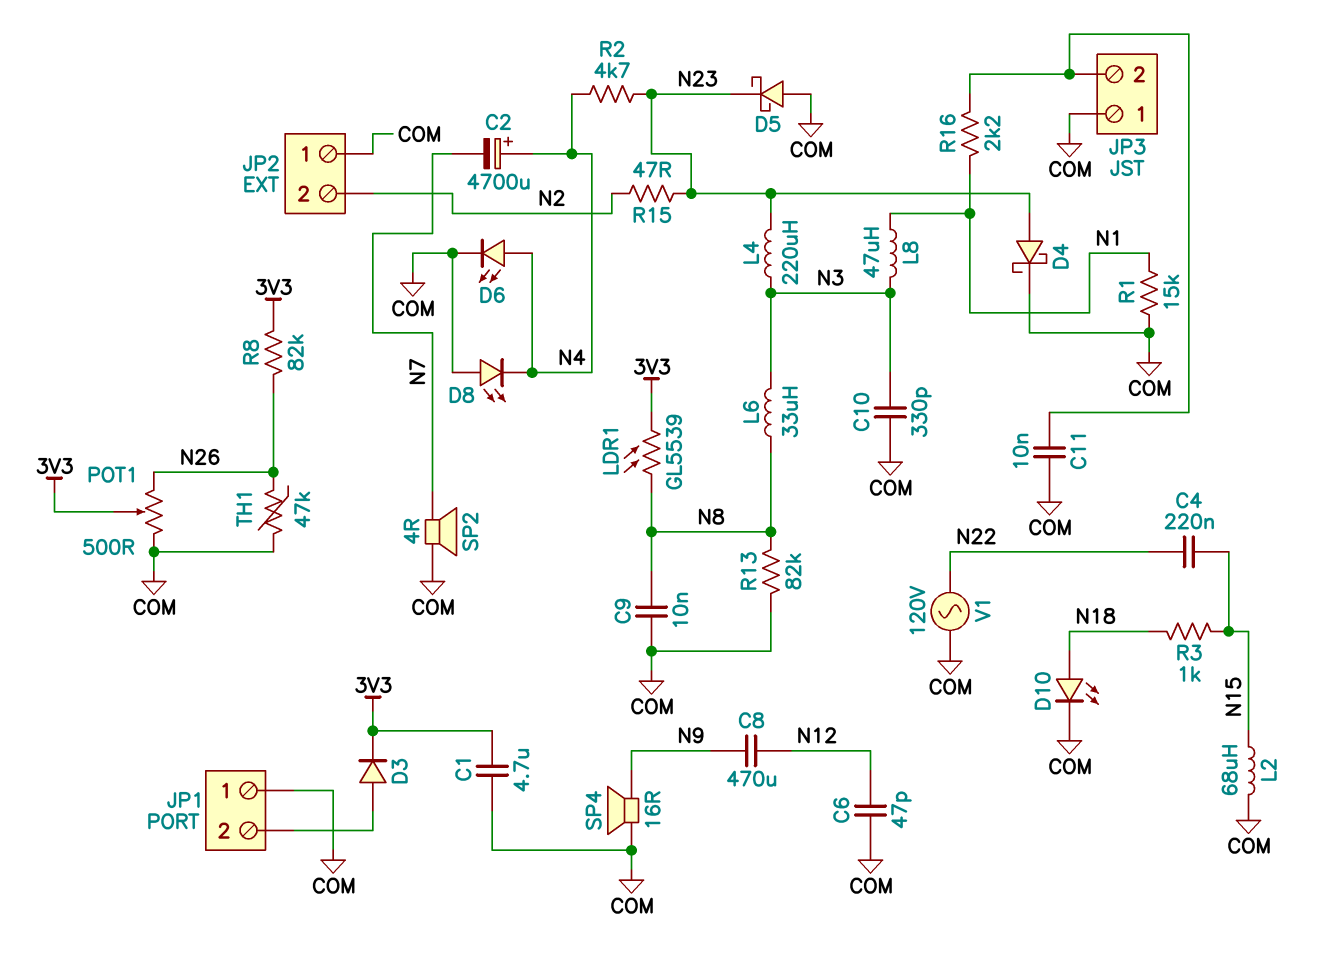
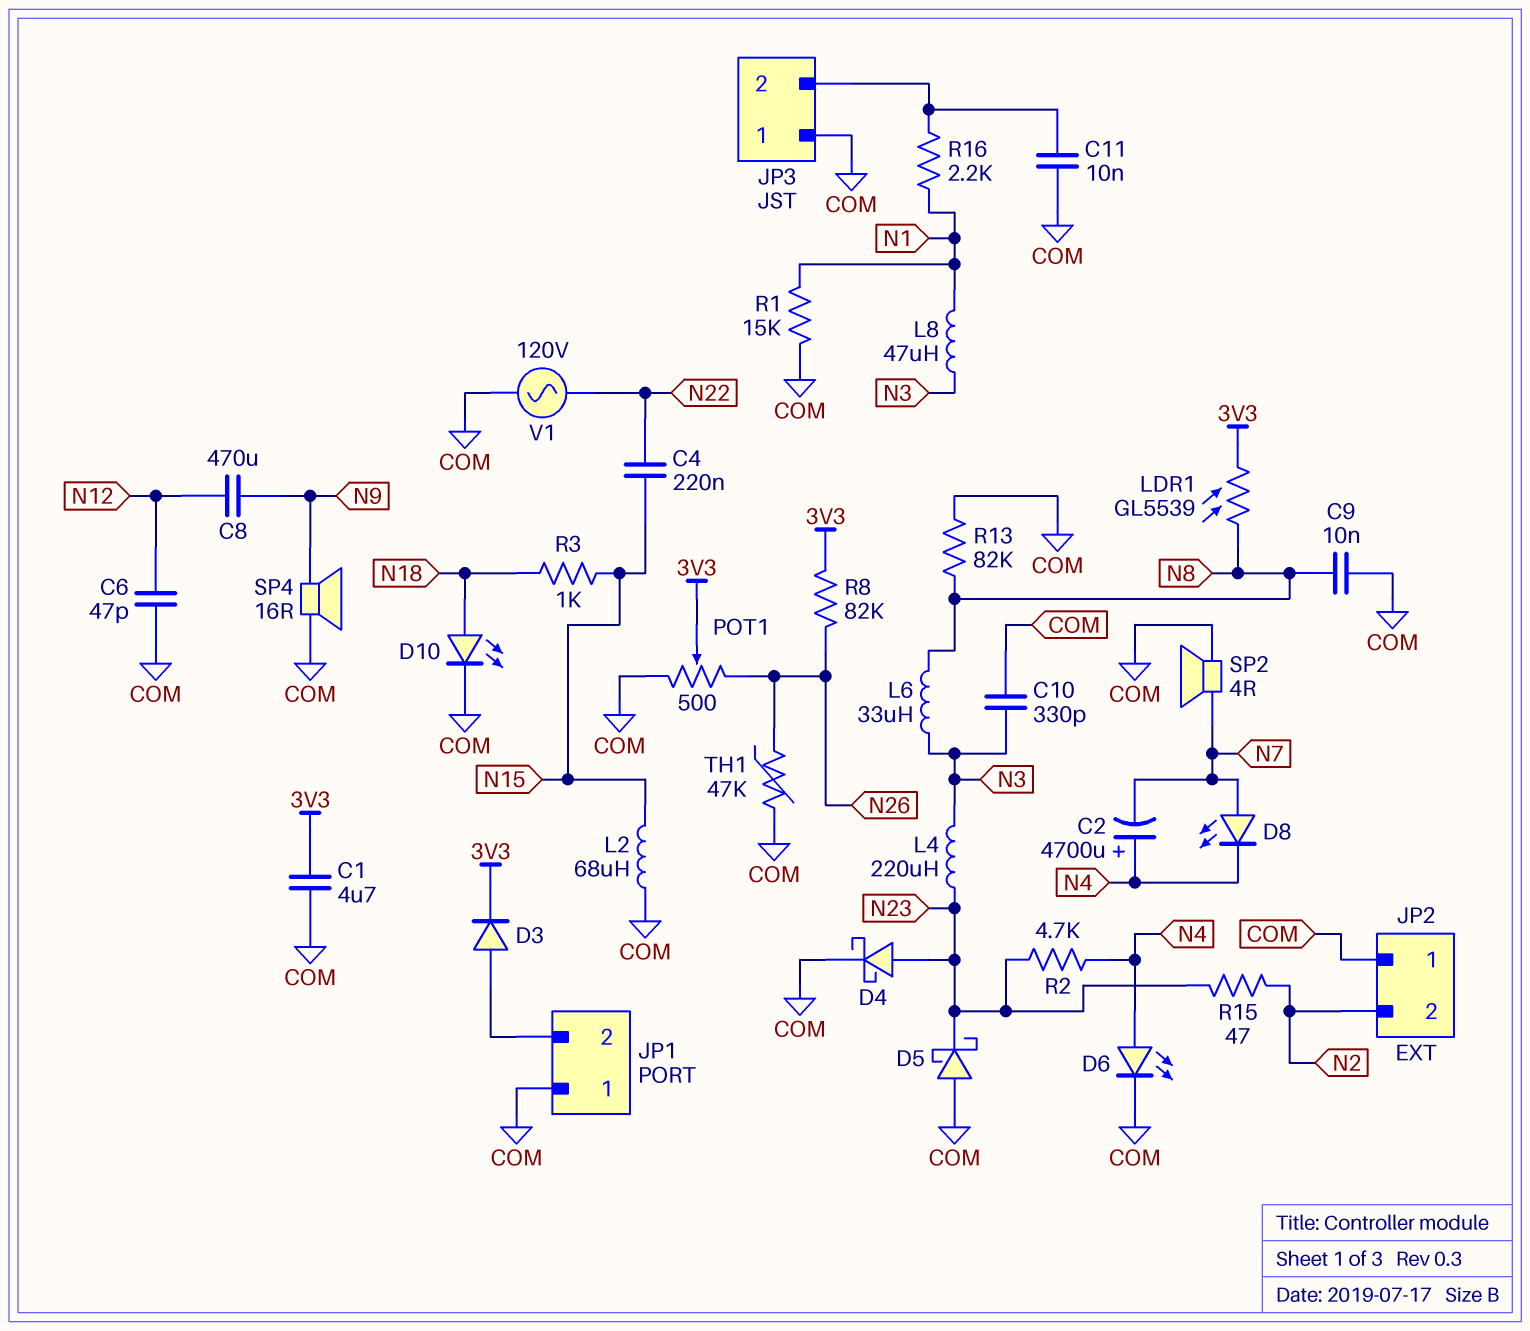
D8: LED (A COM, K N4) -> LED (A N7, K N4)

